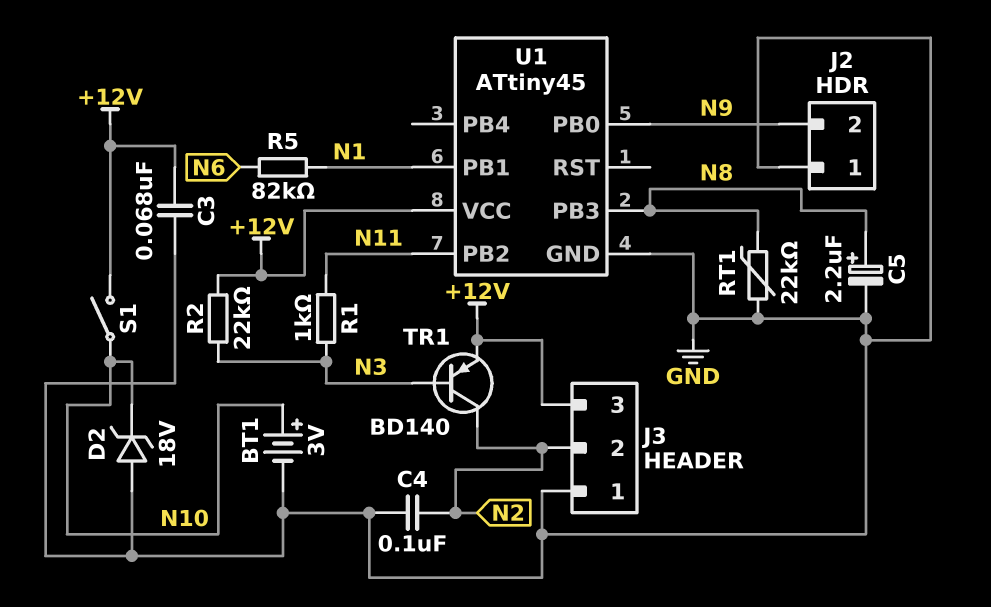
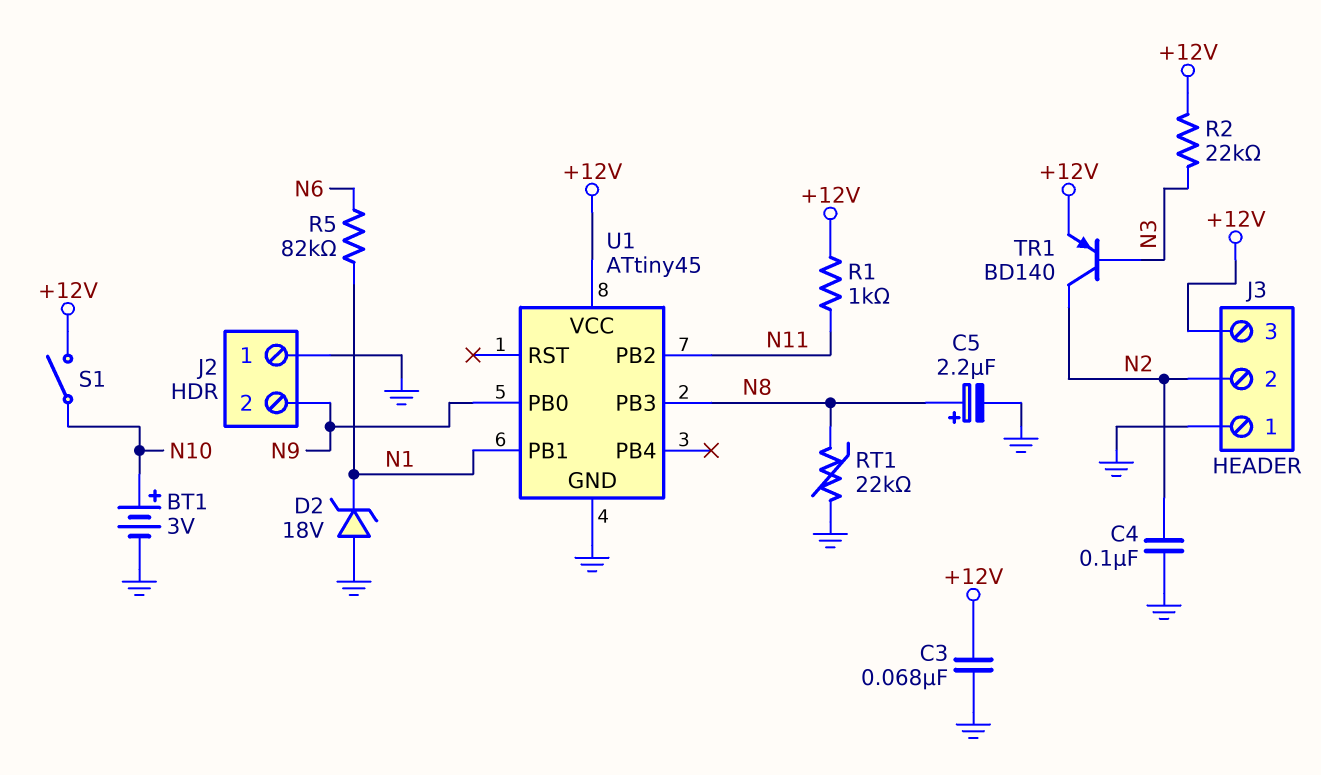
D2: zener 18V (A GND, K N10) -> zener 18V (A GND, K N1)
R1: 1k (N3, N11) -> 1k (+12V, N11)

